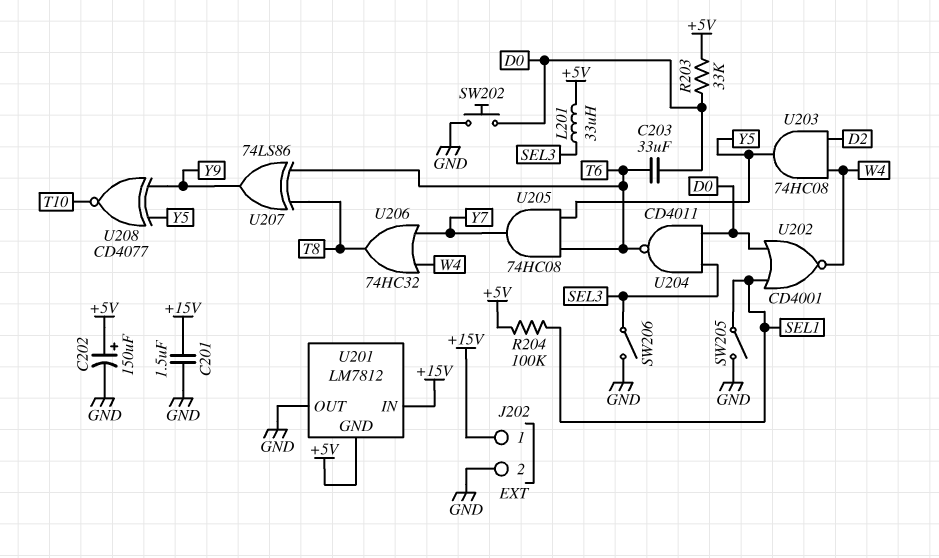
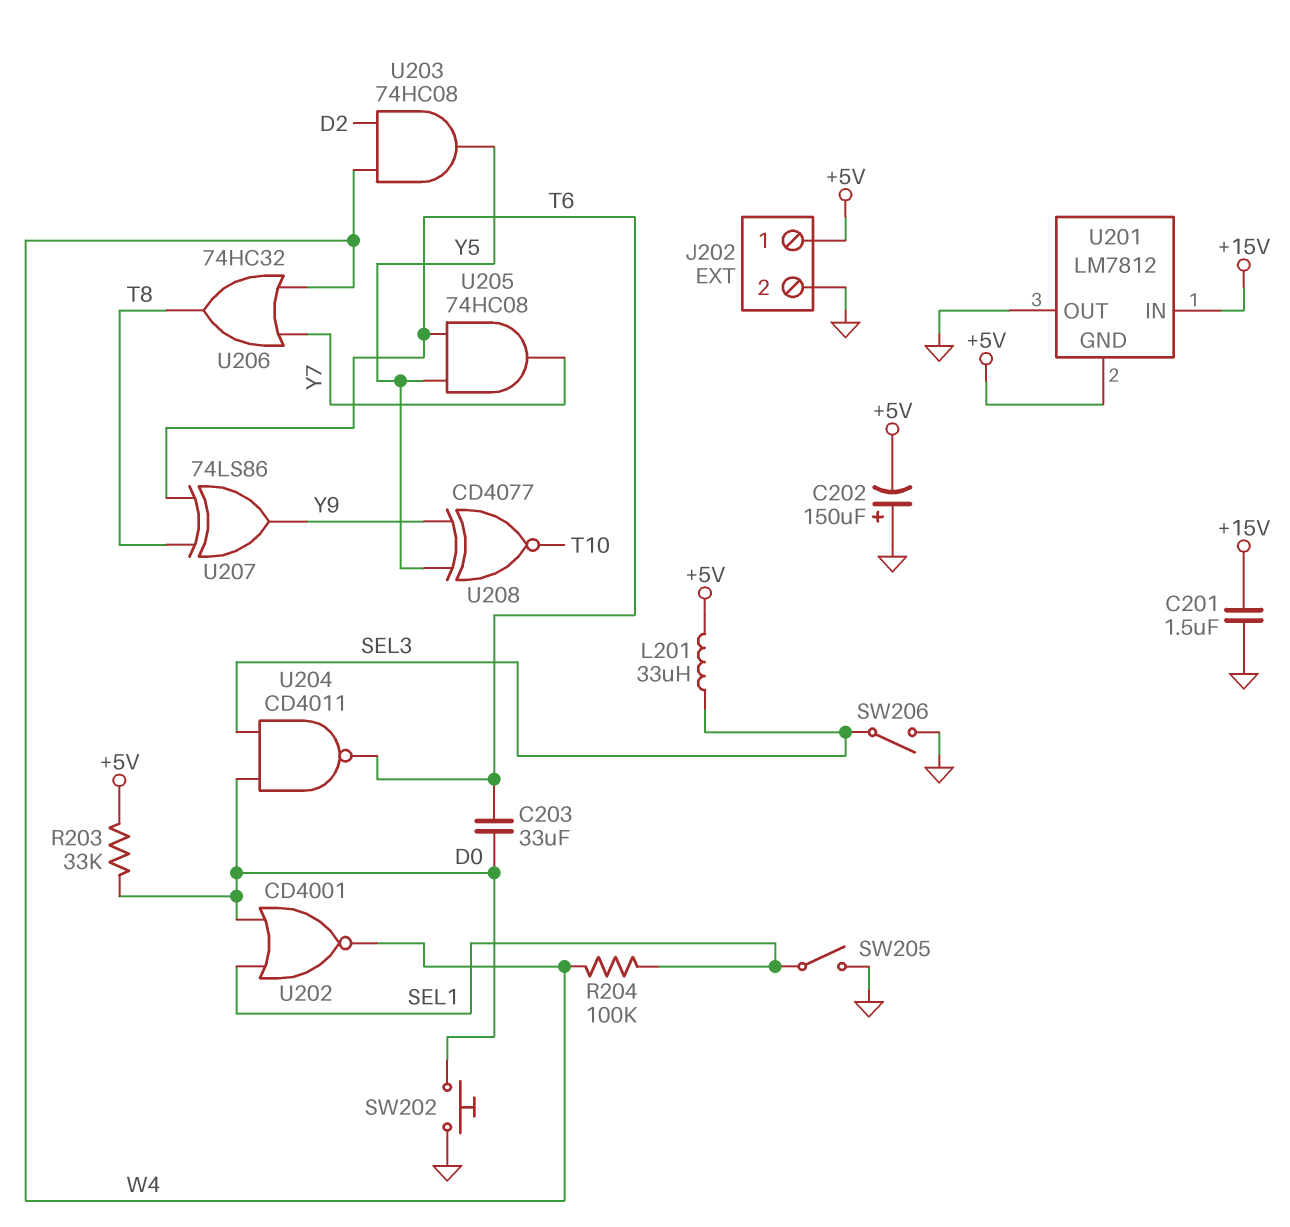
C202: 150uF (plus +5V, minus GND) -> 150uF (plus GND, minus +5V)
J202 pin 1: +15V -> +5V
R204: 100k (+5V, SEL1) -> 100k (SEL1, W4)

